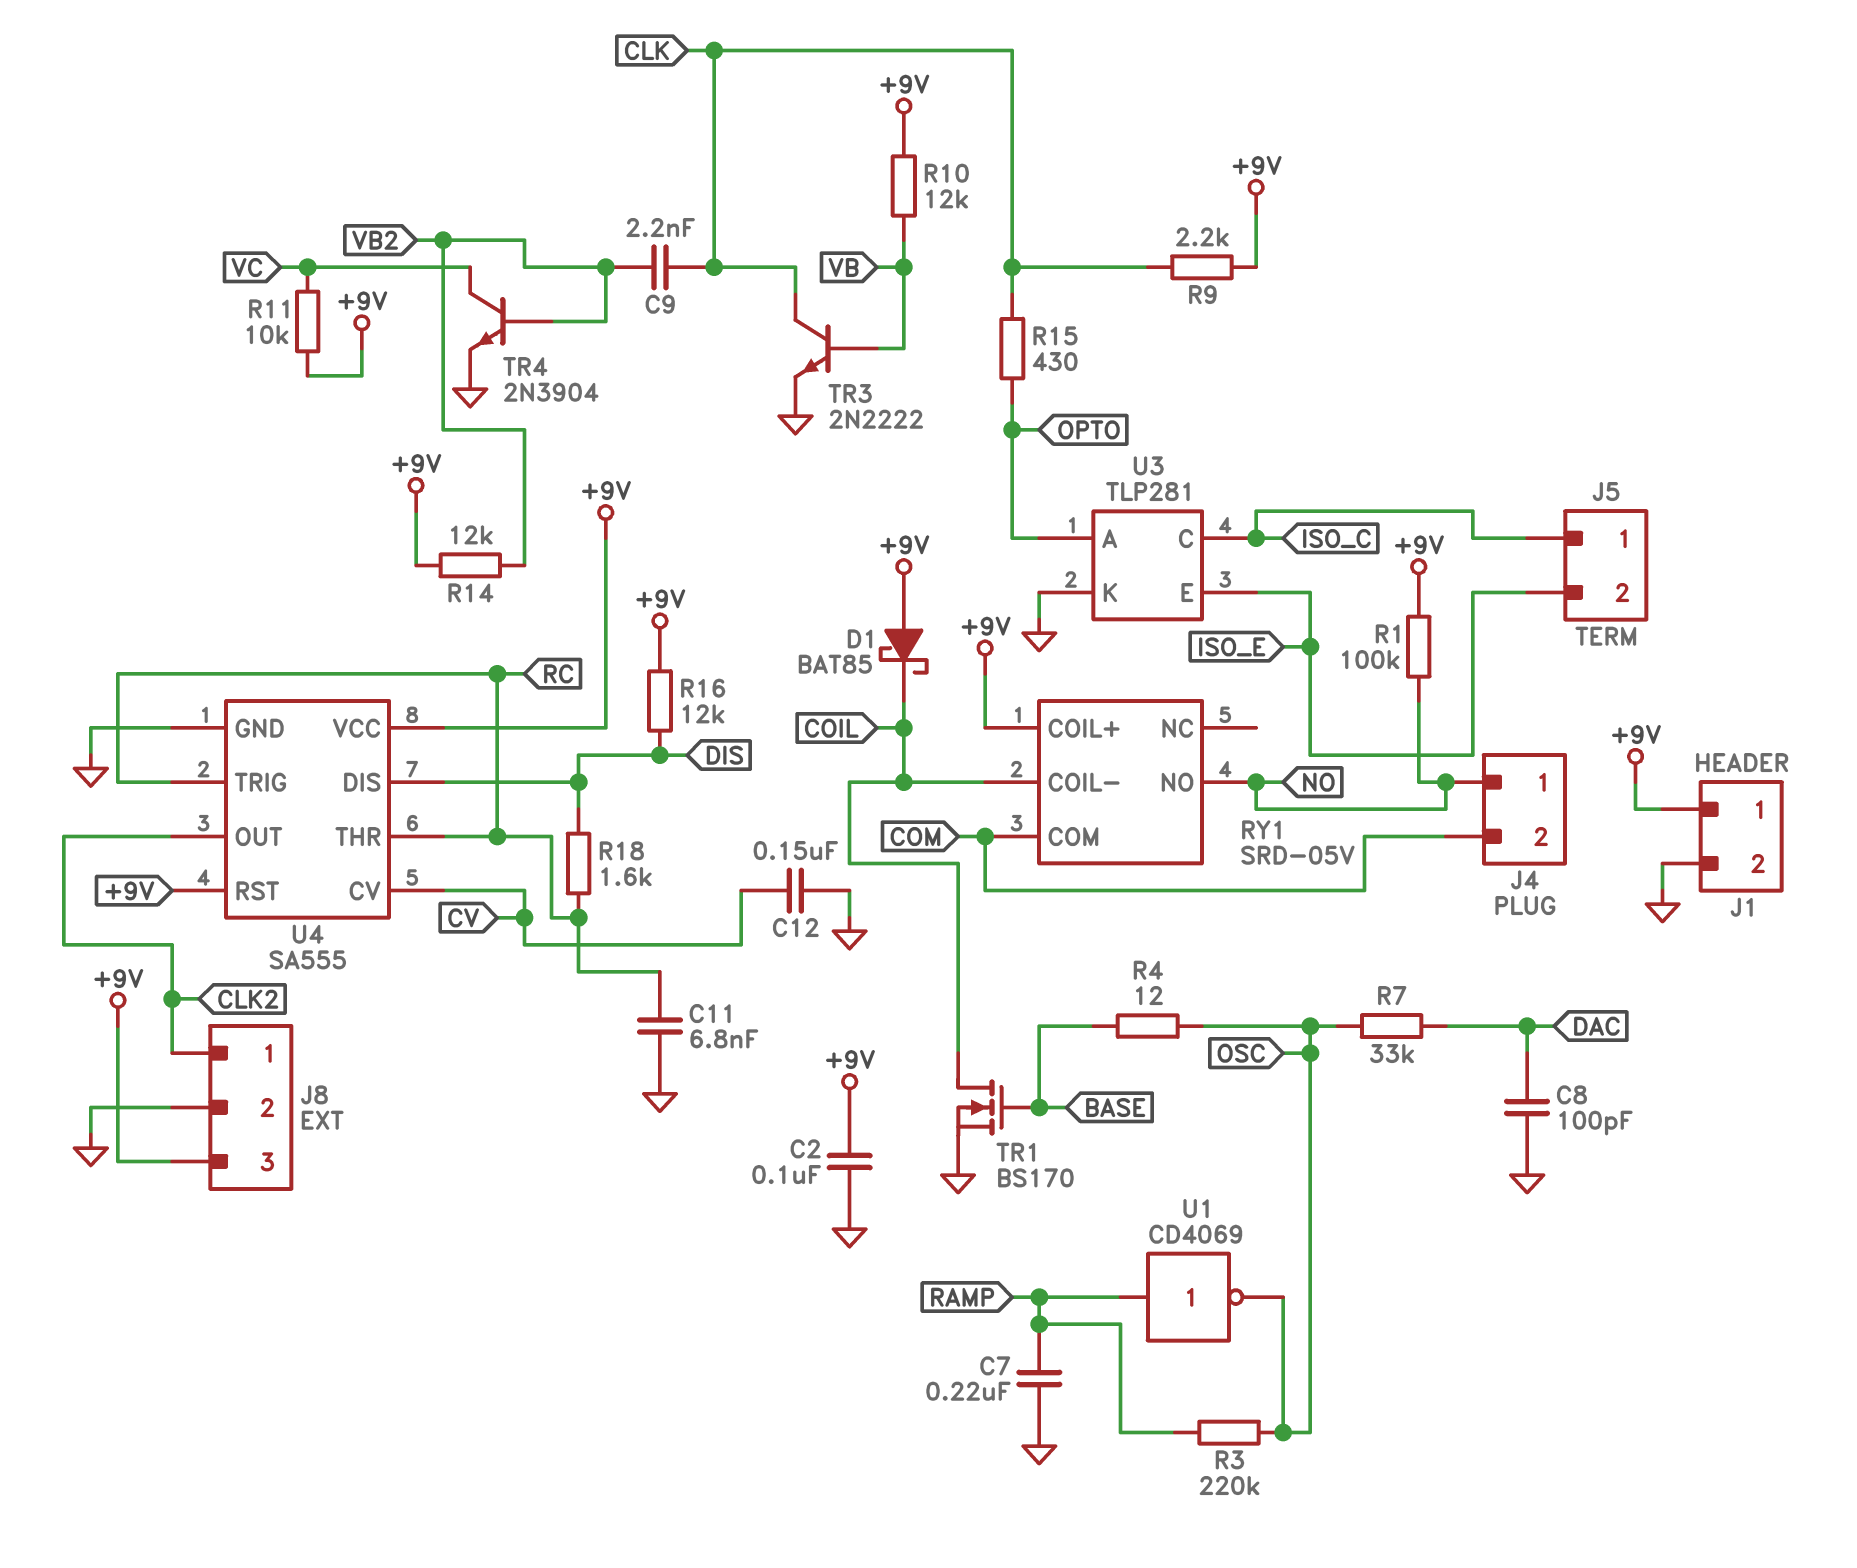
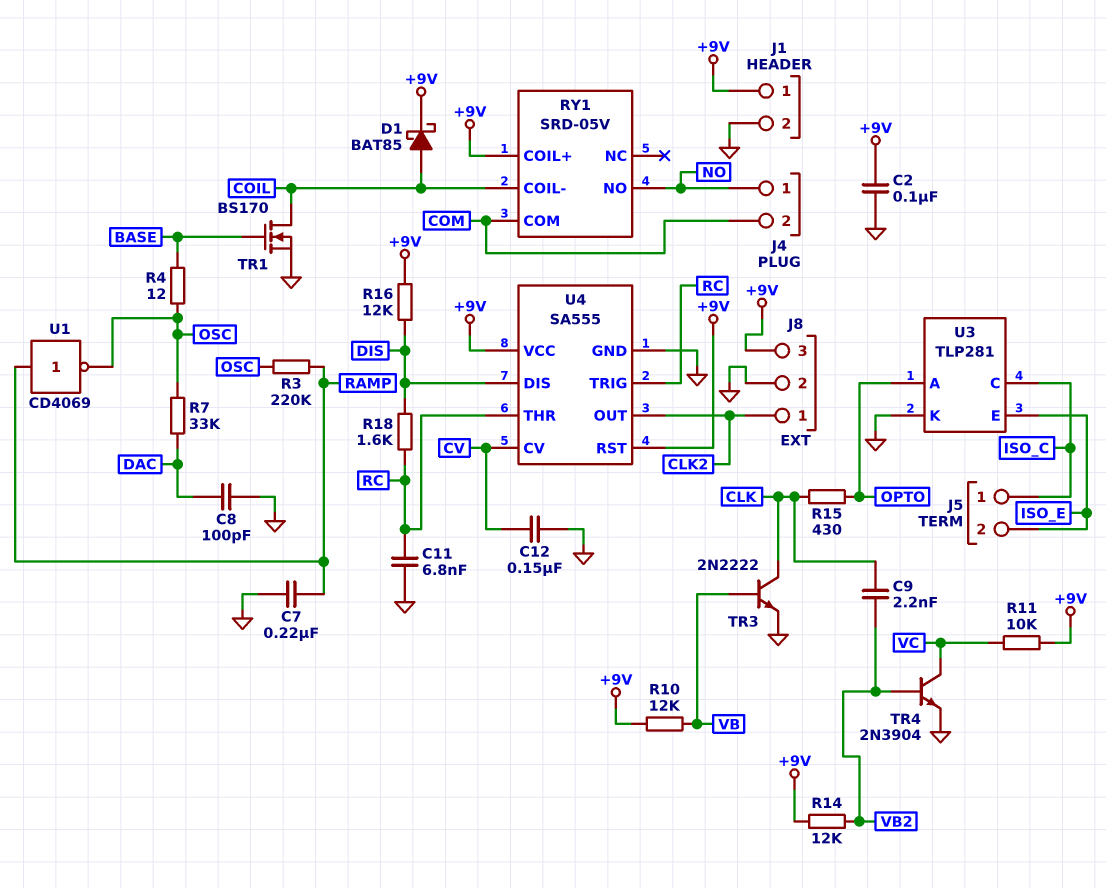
D1: schottky BAT85 (A +9V, K COIL) -> schottky BAT85 (A COIL, K +9V)
R1: 100k (+9V, NO) -> none
R9: 2.2k (+9V, CLK) -> none

